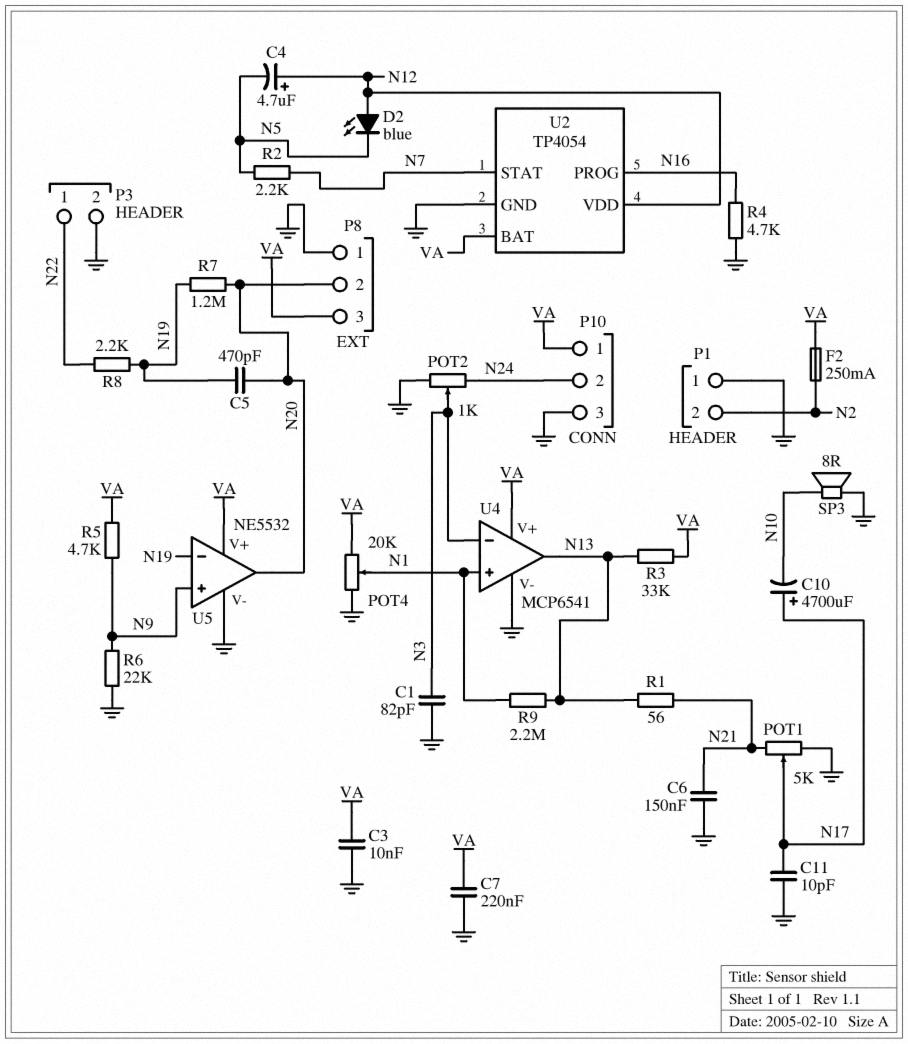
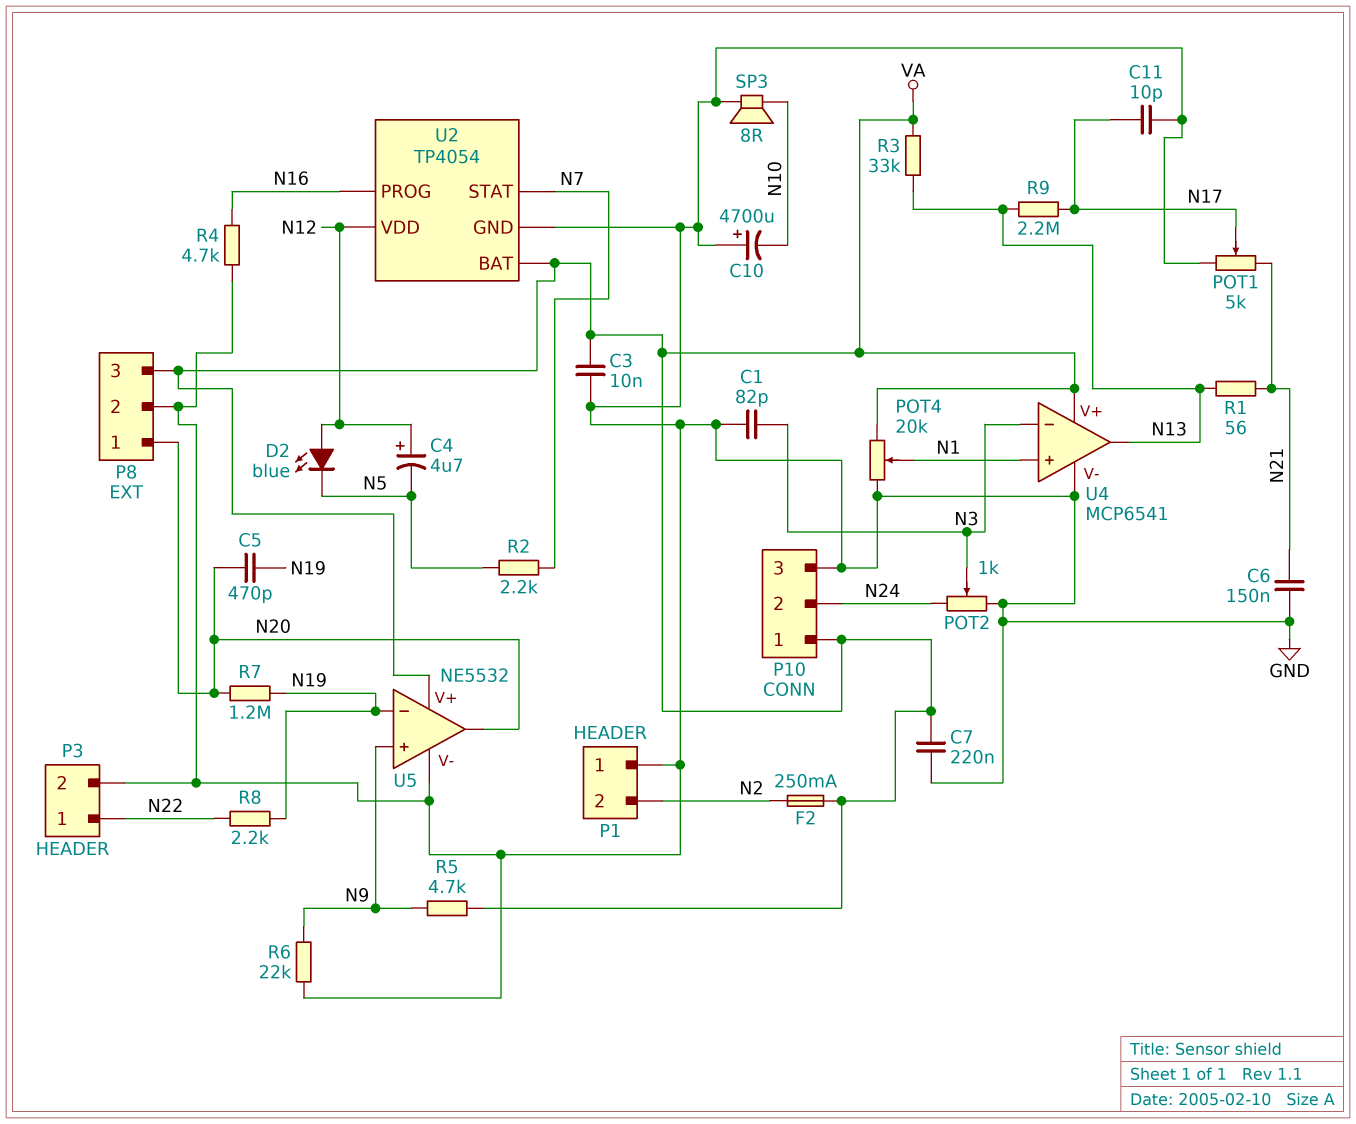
C10: 4700uF (plus N17, minus N10) -> 4700uF (plus GND, minus N10)
P8 pin 1: GND -> N20
P8 pin 2: N20 -> GND
R9: 2.2M (N1, N13) -> 2.2M (N13, N17)

